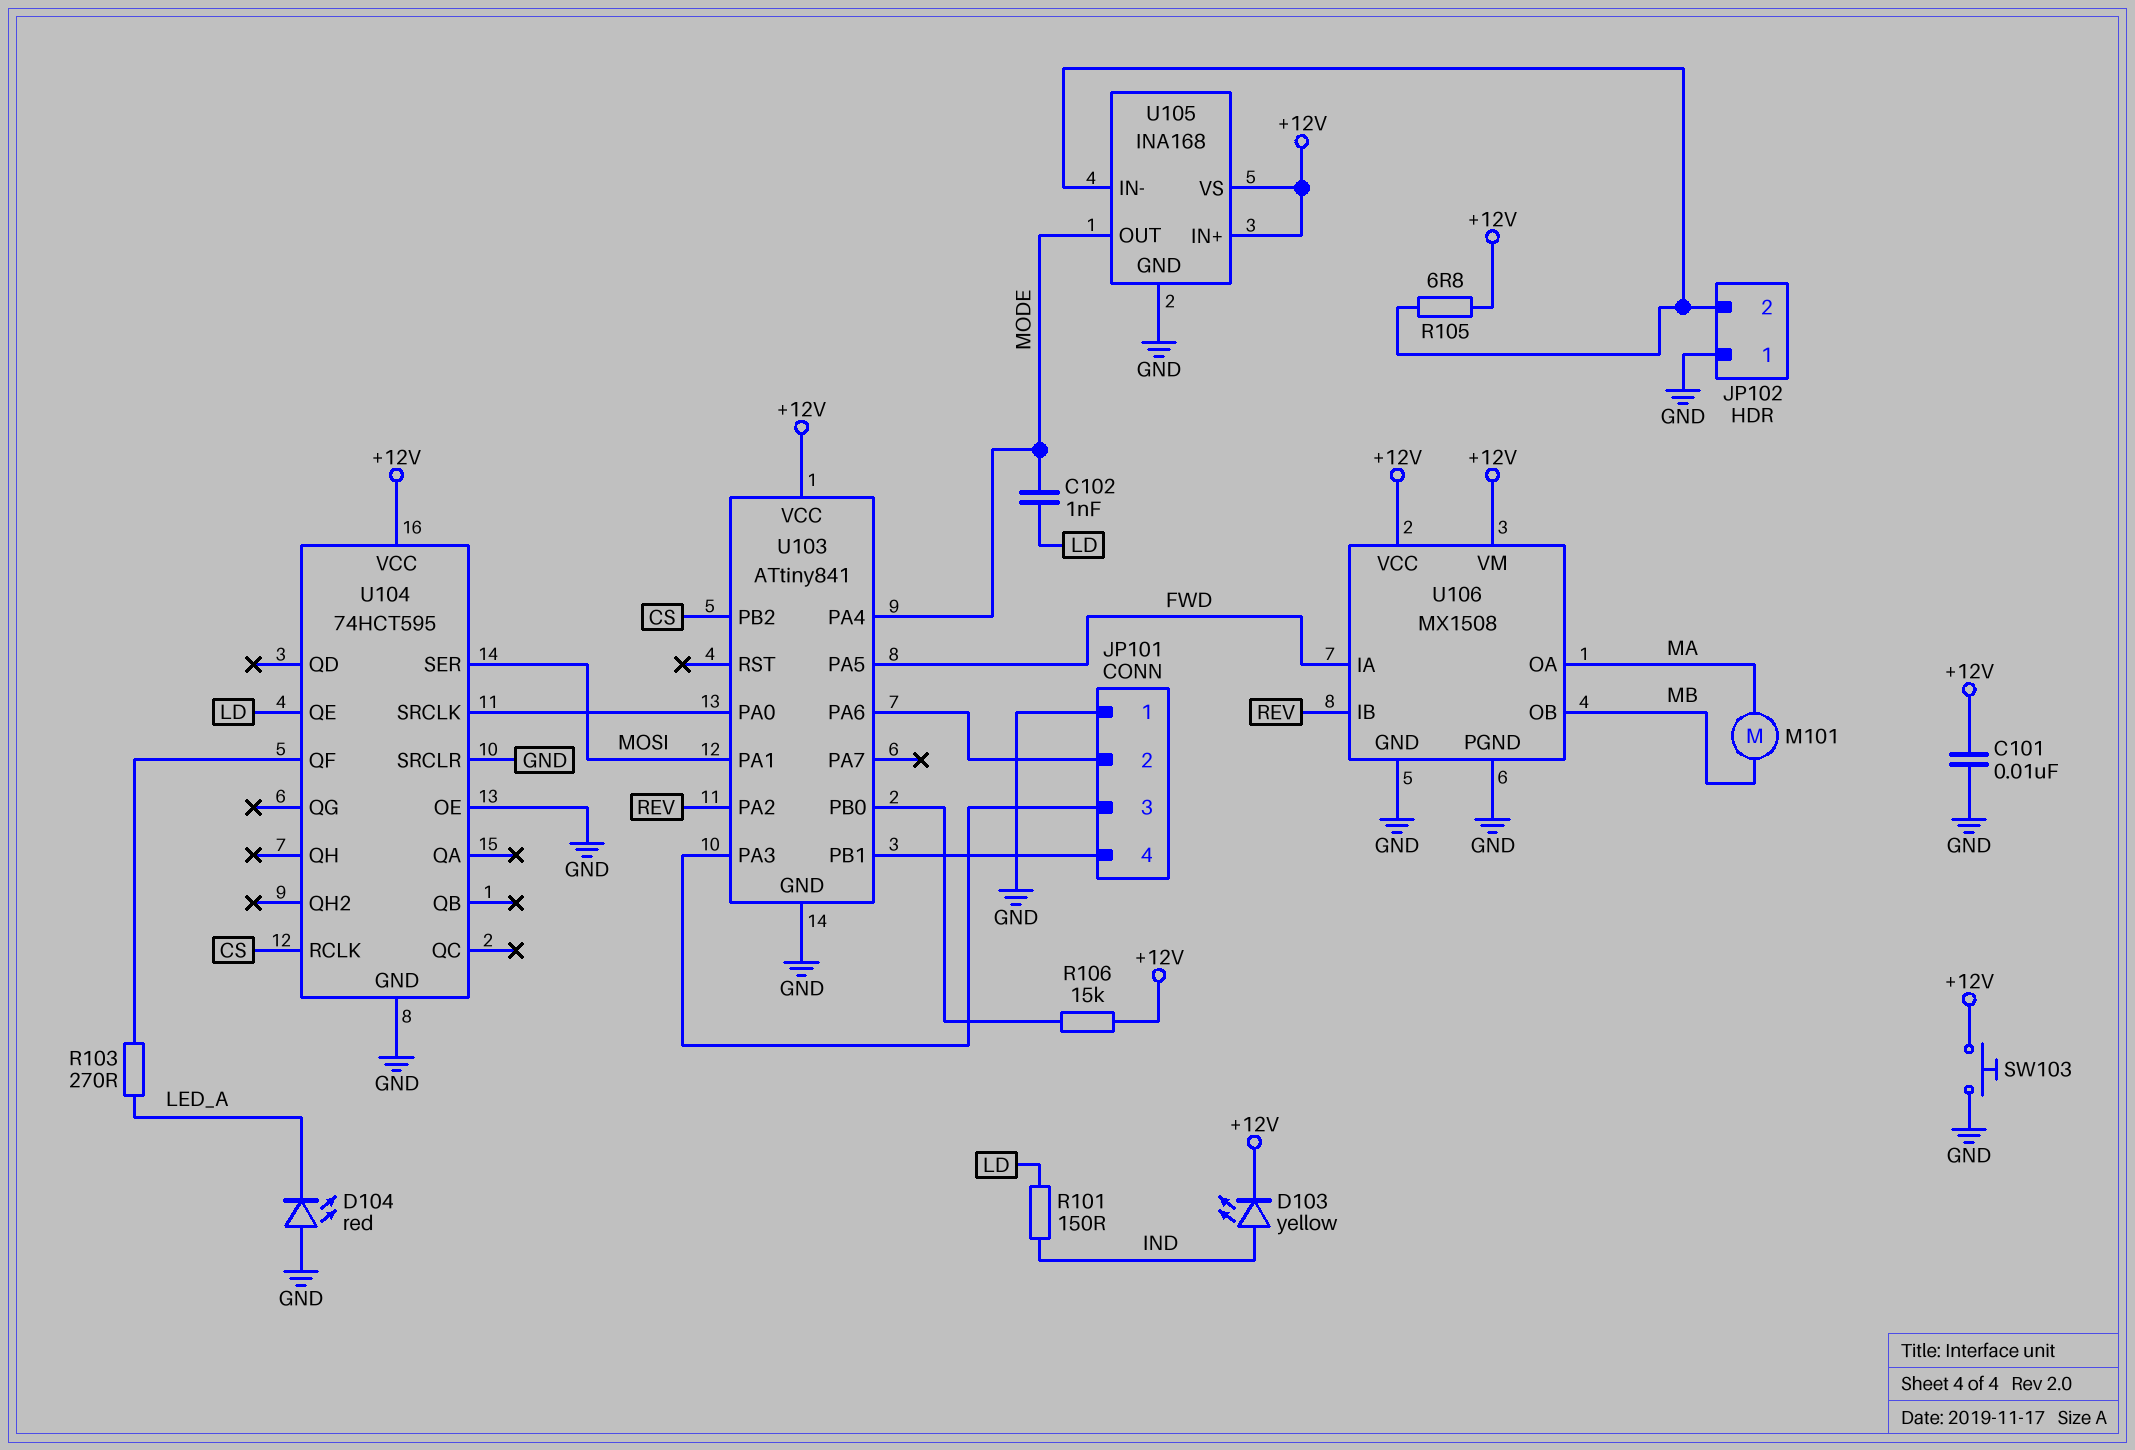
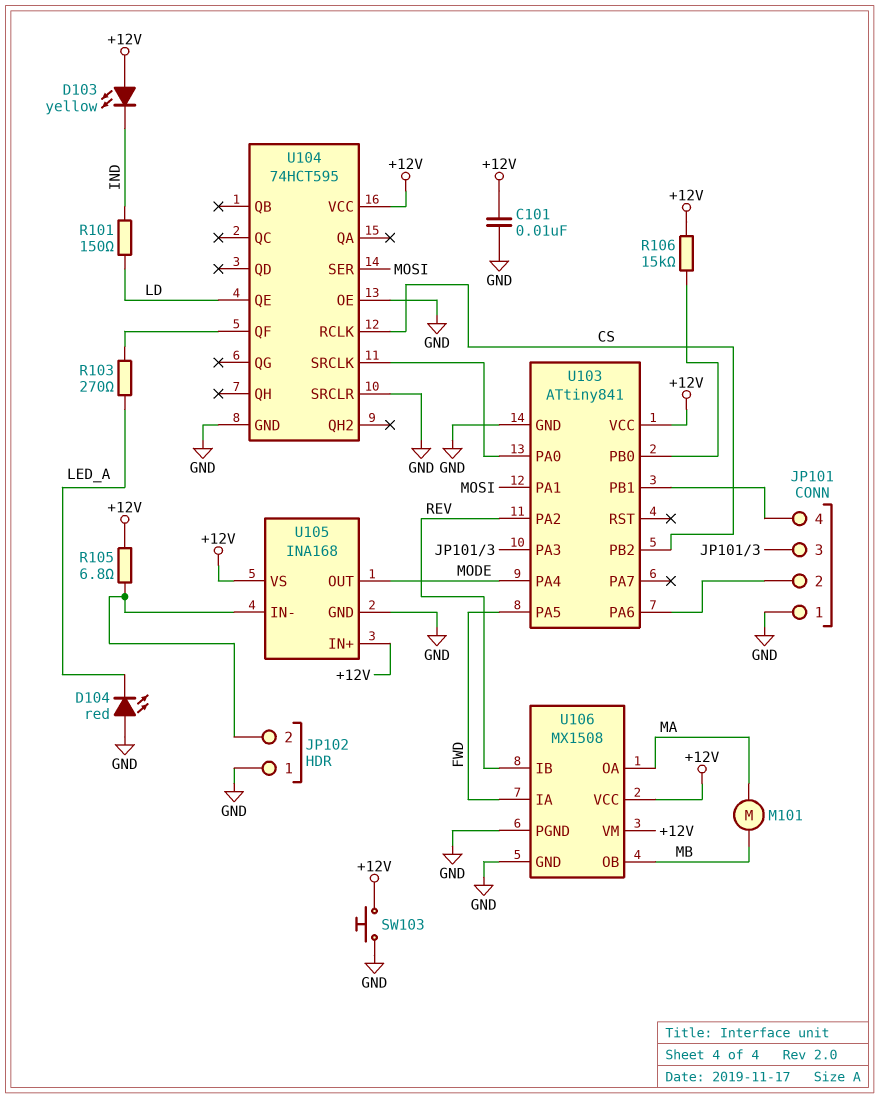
C102: 1nF (LD, MODE) -> none
D103: LED yellow (A IND, K +12V) -> LED yellow (A +12V, K IND)

